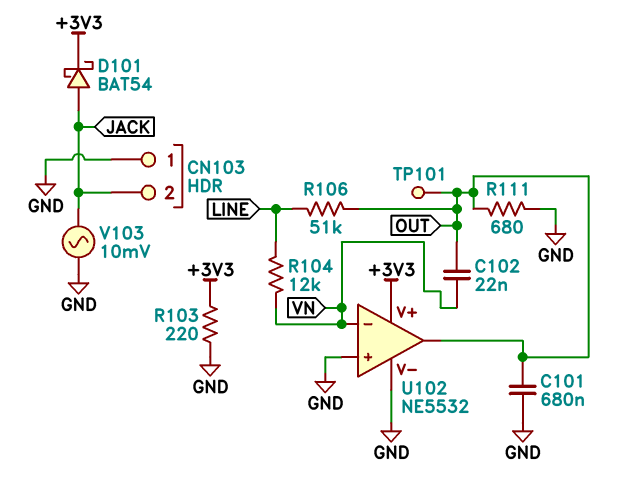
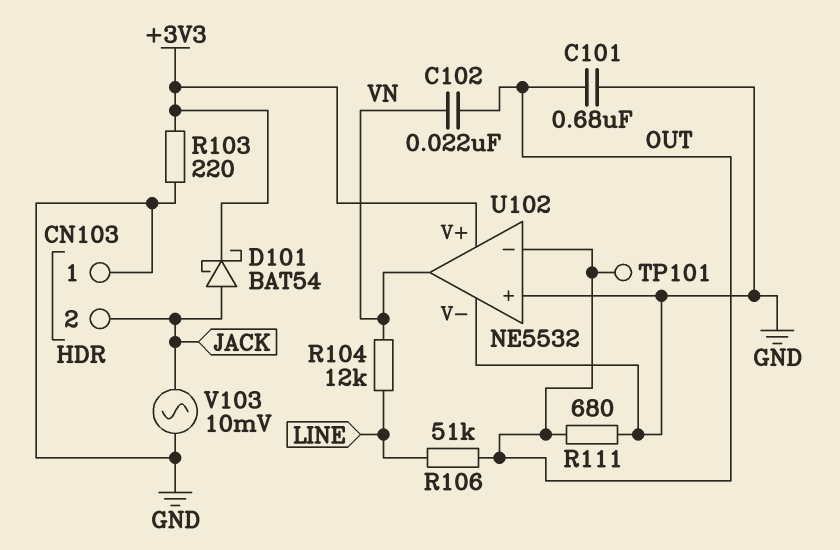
U102 pin in-: VN -> OUT
U102 pin out: OUT -> VN

